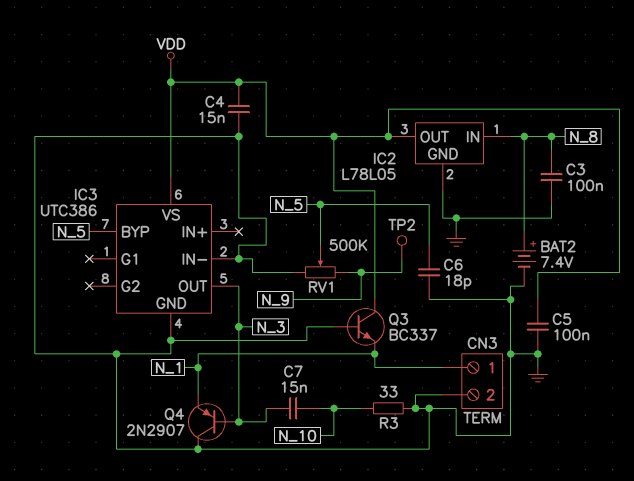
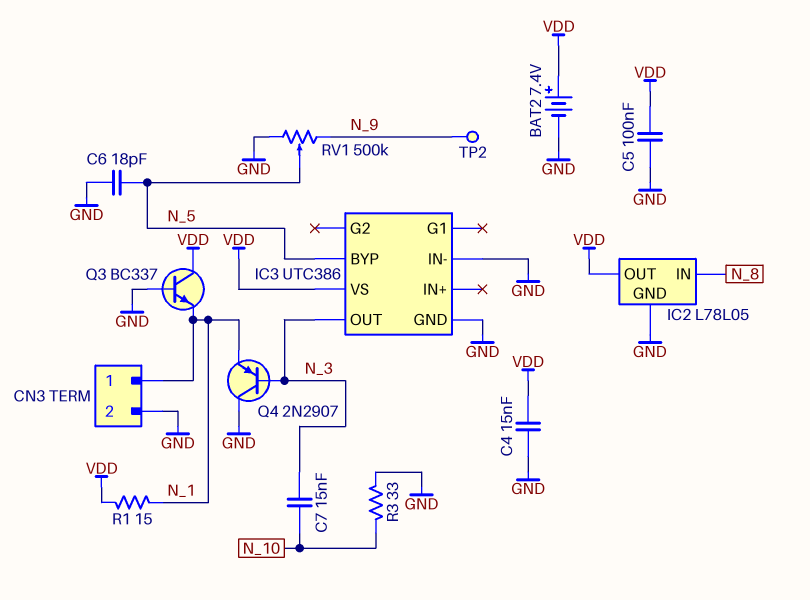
BAT2: 7.4V (plus N_8, minus GND) -> 7.4V (plus VDD, minus GND)
C3: 100nF (GND, N_8) -> none
R1: none -> 15 (N_1, VDD)

